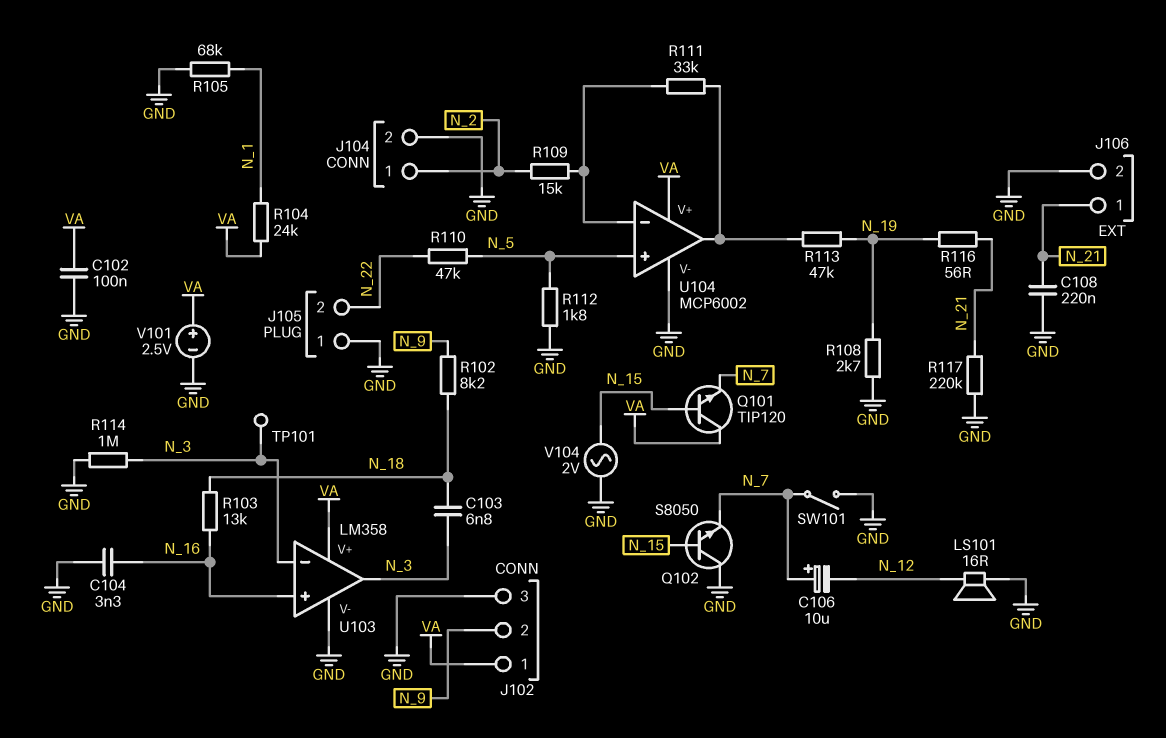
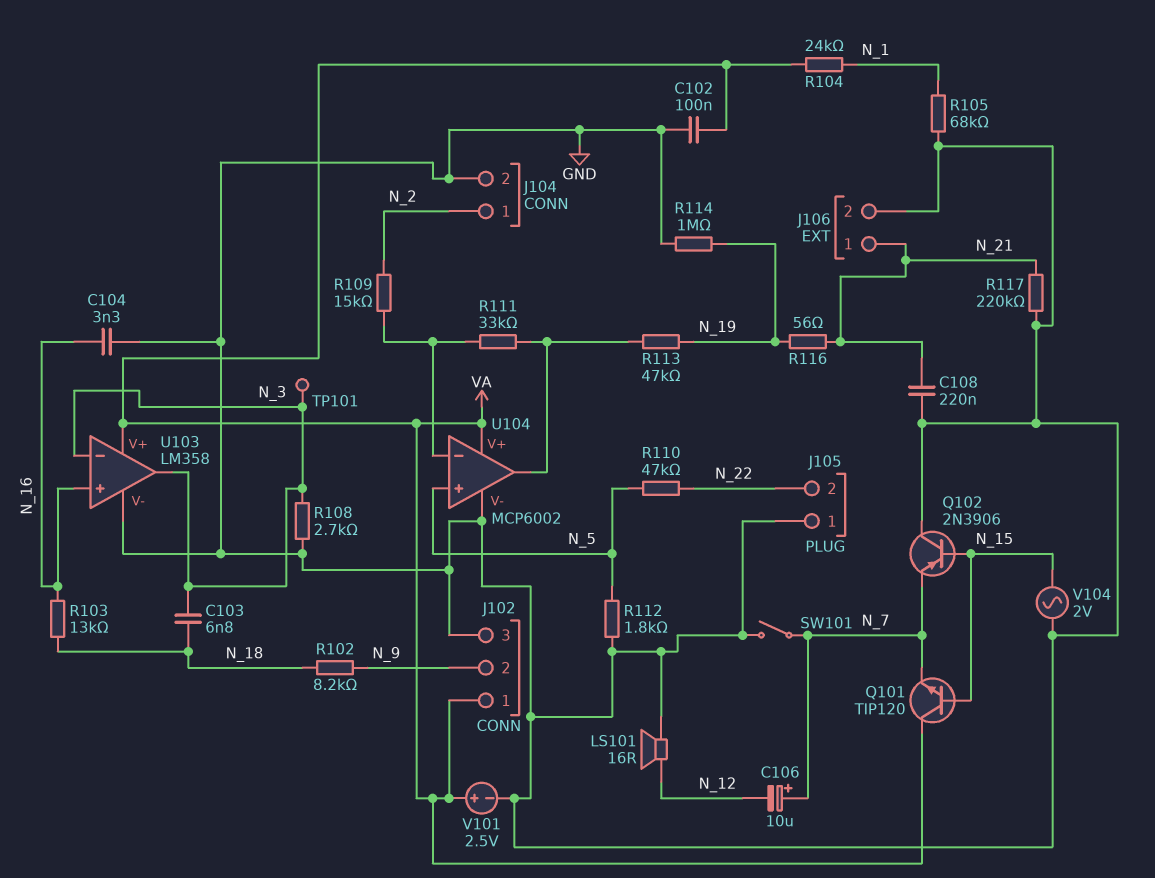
Q102: NPN S8050 (B N_15, C GND, E N_7) -> PNP 2N3906 (B N_15, C GND, E N_7)
R108: 2.7k (GND, N_19) -> 2.7k (GND, N_3)
R114: 1M (GND, N_3) -> 1M (GND, N_19)

